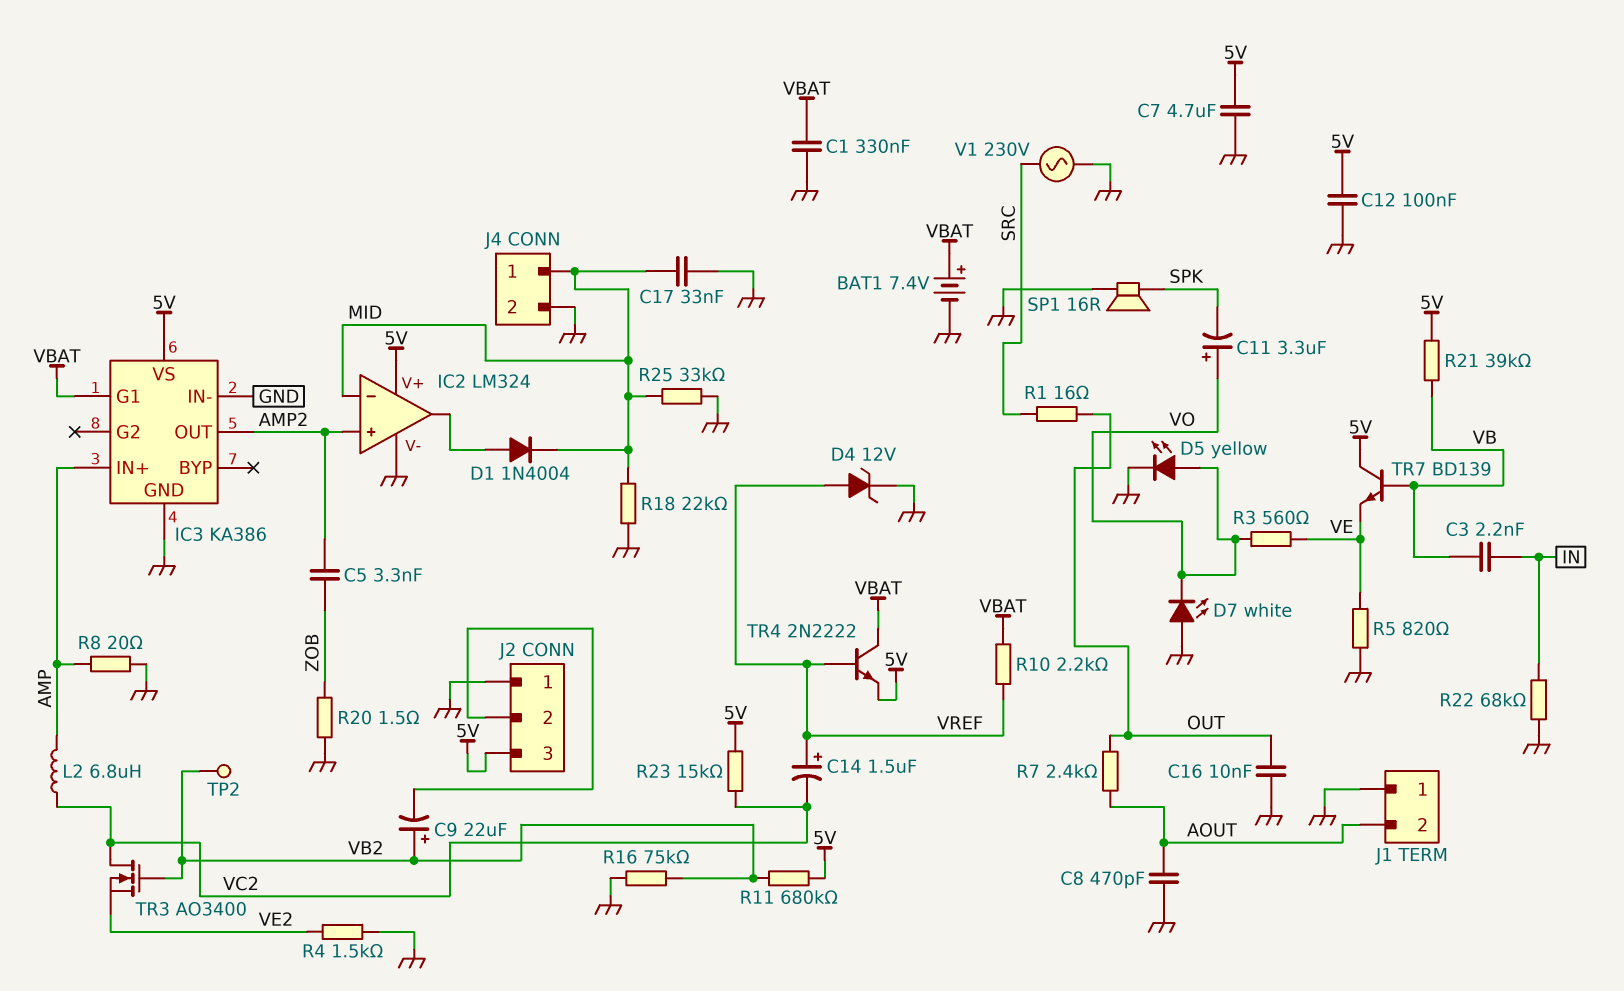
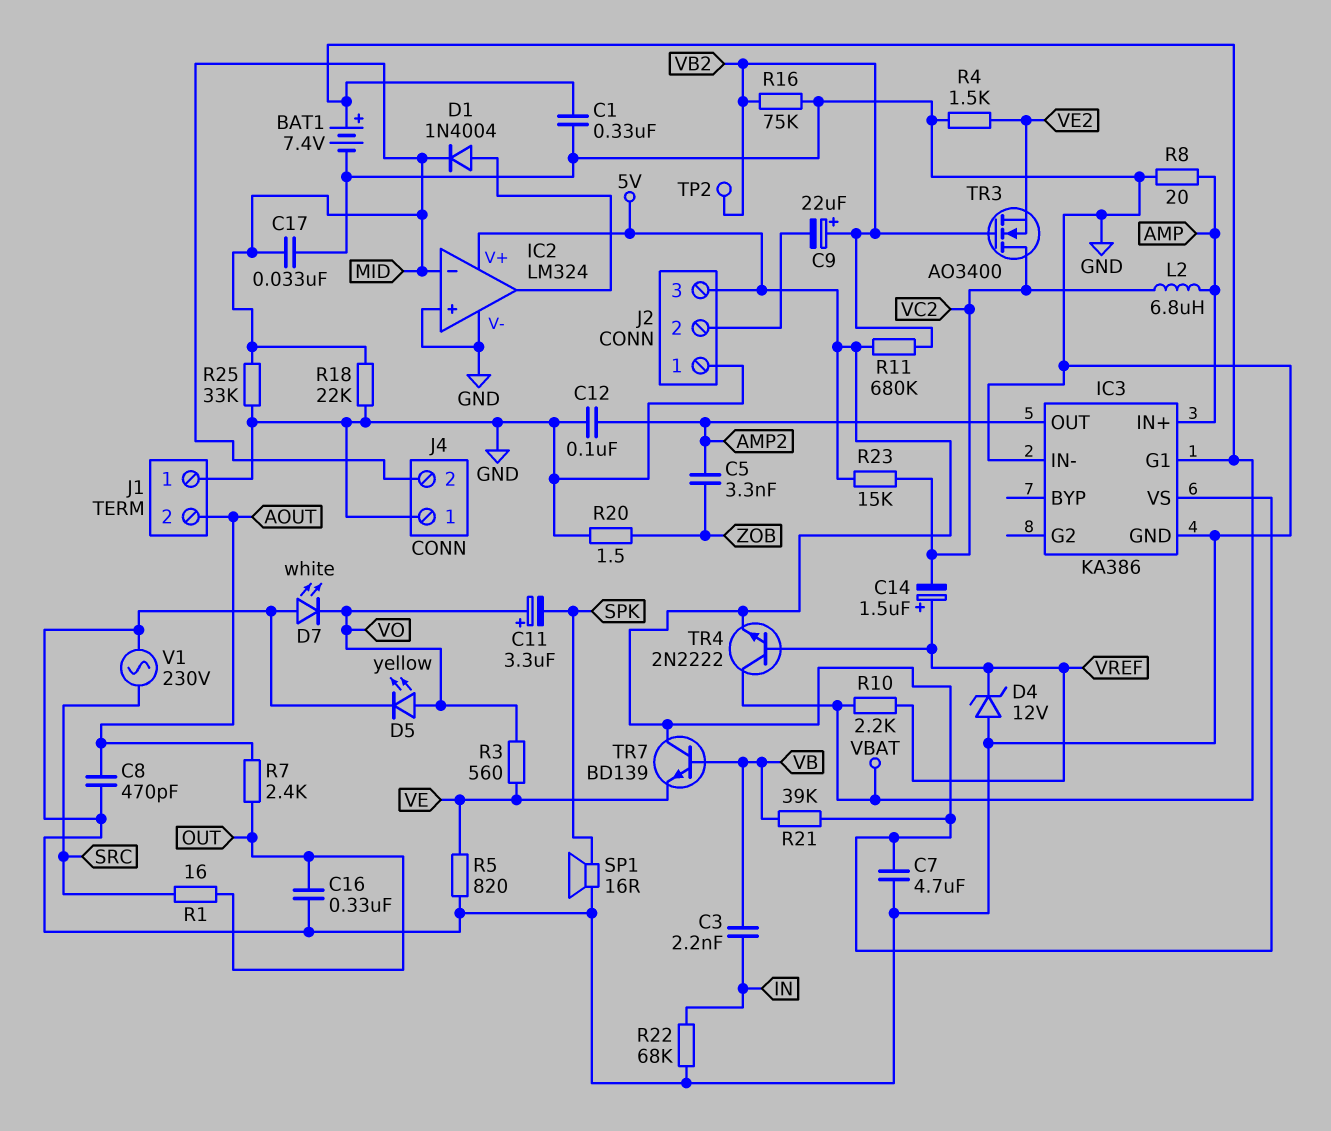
C12: 100nF (5V, GND) -> 100nF (AMP2, GND)
C16: 10nF (GND, OUT) -> 330nF (GND, OUT)
D4: zener 12V (A VREF, K GND) -> zener 12V (A GND, K VREF)
IC2 pin in+: AMP2 -> GND
J4 pin 1: MID -> GND
J4 pin 2: GND -> MID

